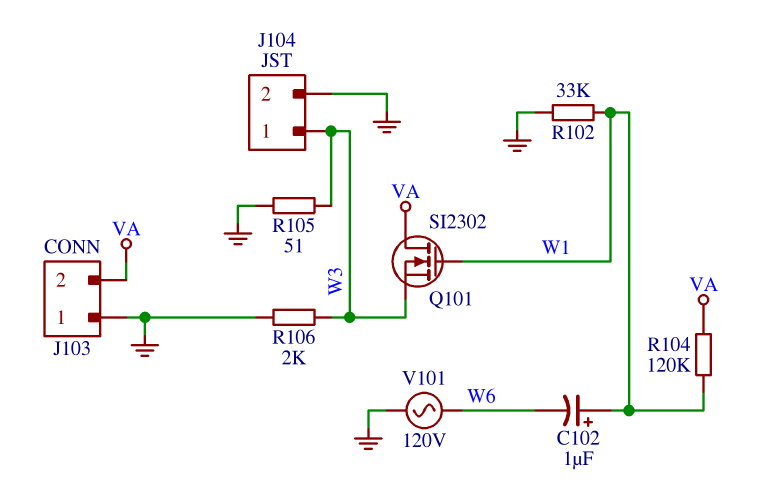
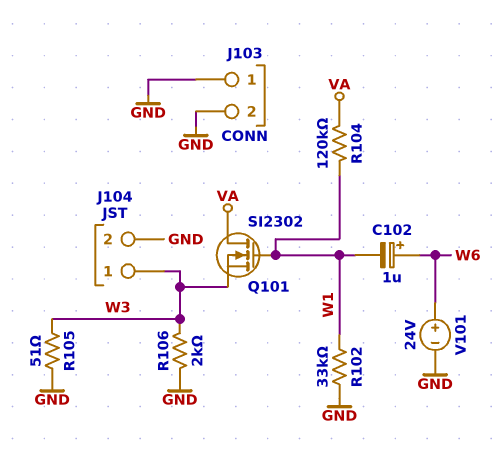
C102: 1uF (plus W1, minus W6) -> 1uF (plus W6, minus W1)
J103 pin 2: VA -> GND
V101: AC 120V (GND, W6) -> 24V (plus W6, minus GND)

